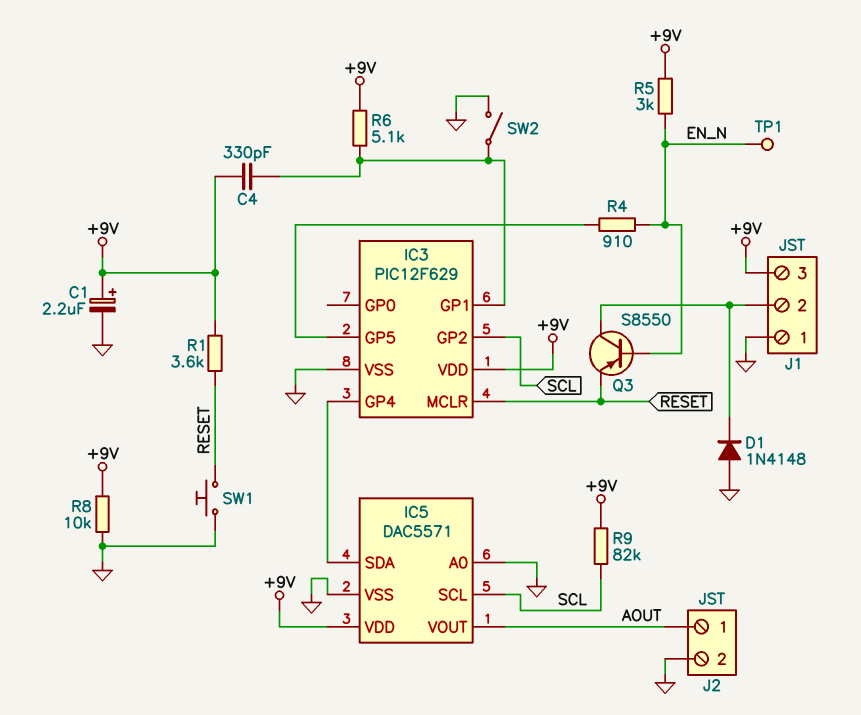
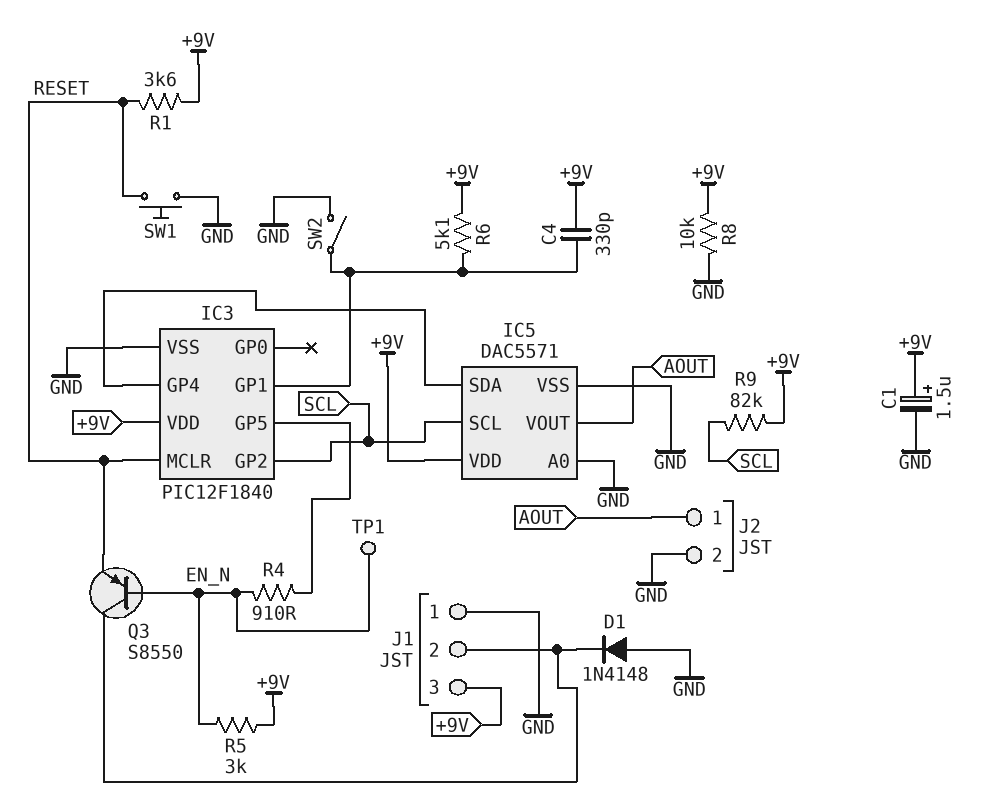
C1: 2.2uF (plus +9V, minus GND) -> 1.5uF (plus +9V, minus GND)
IC3: PIC12F629 -> PIC12F1840

